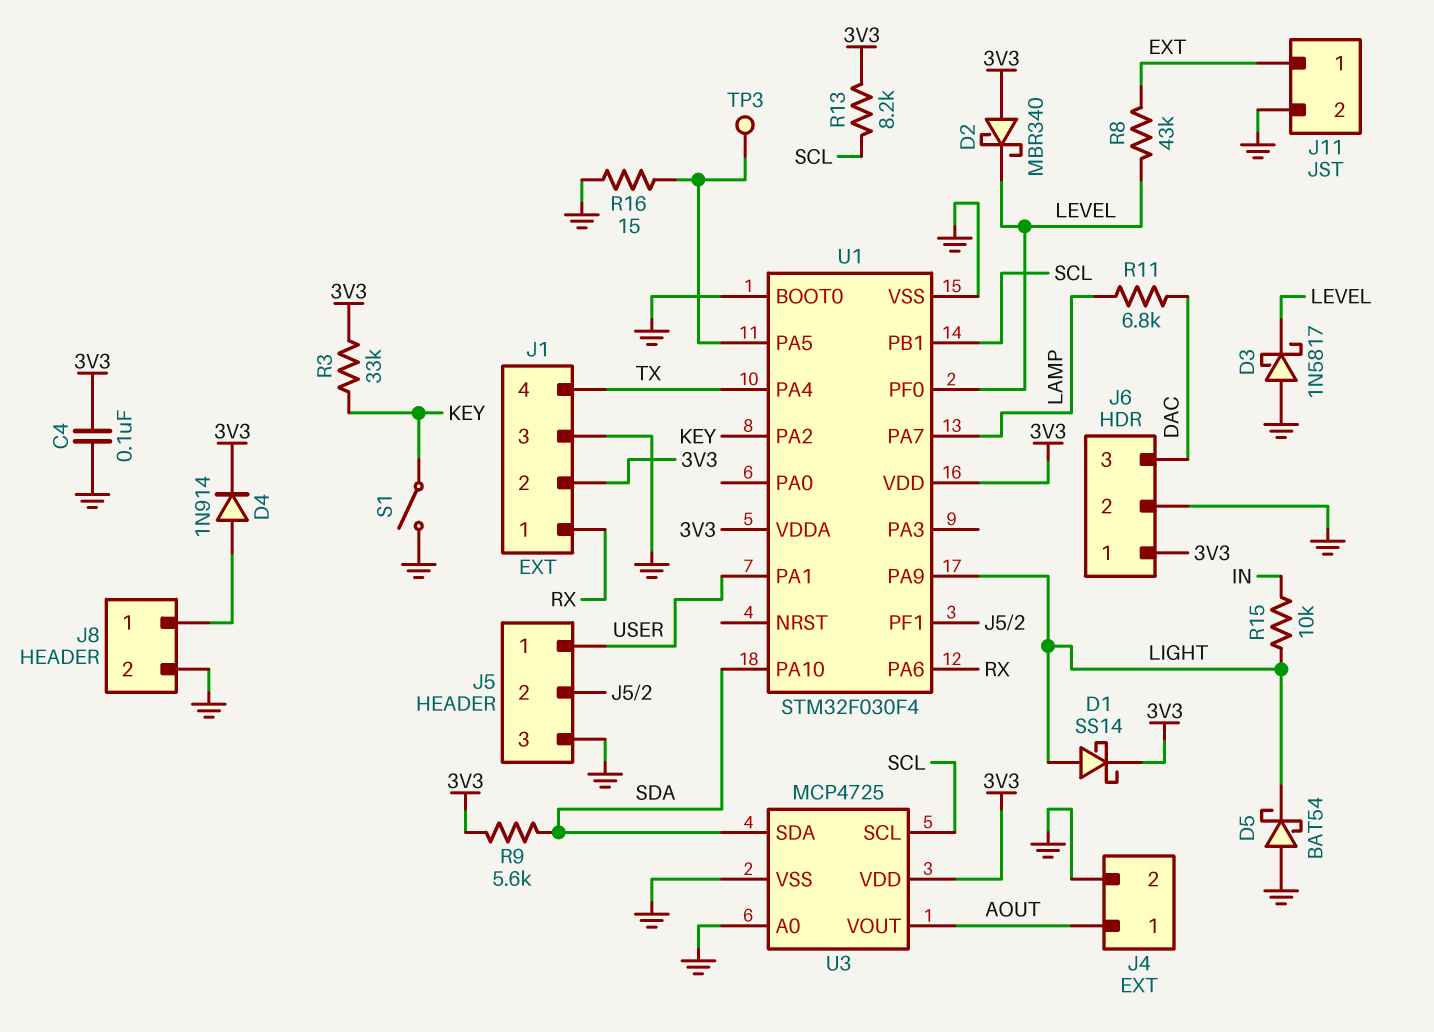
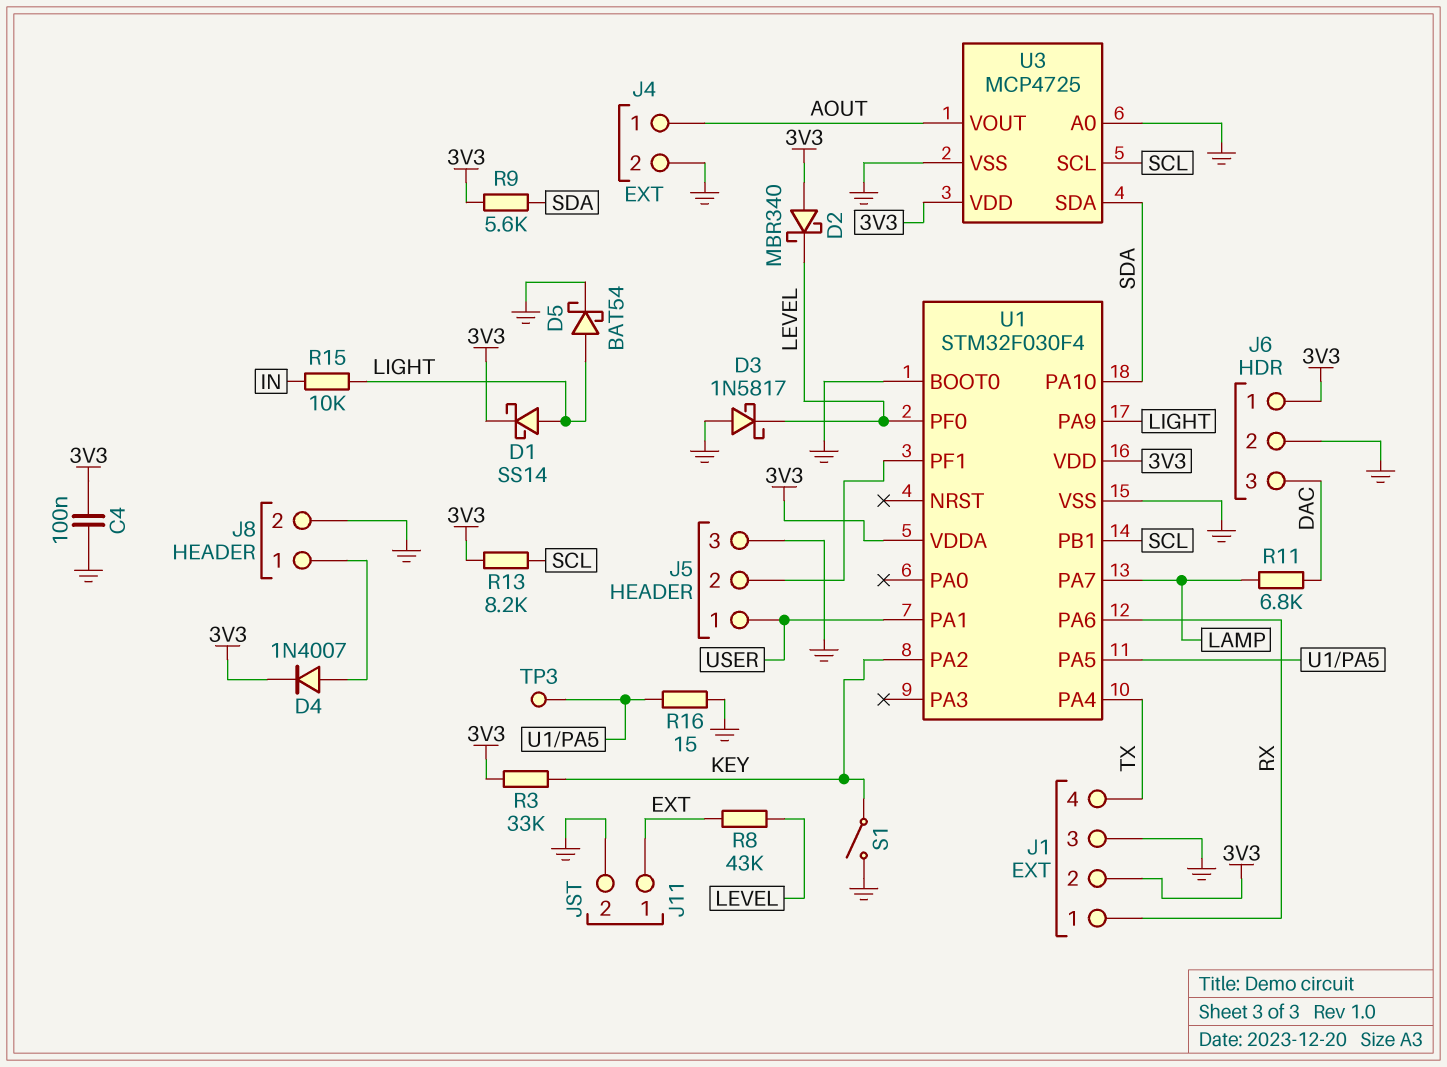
D4: diode 1N914 (A J8/1, K 3V3) -> diode 1N4007 (A J8/1, K 3V3)
D5: schottky BAT54 (A GND, K LIGHT) -> schottky BAT54 (A LIGHT, K GND)

